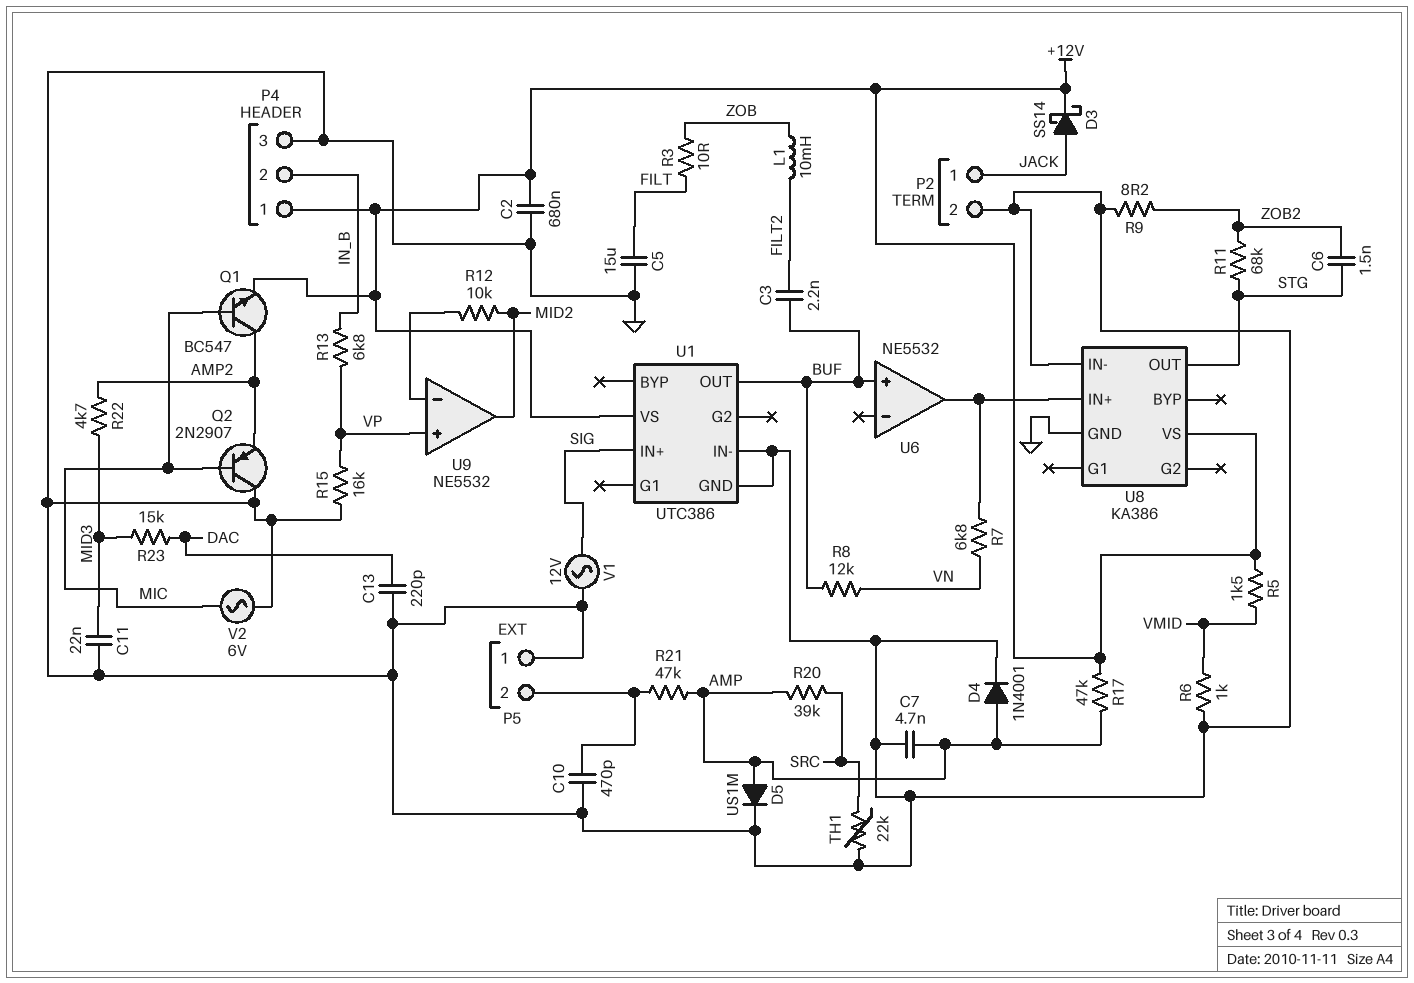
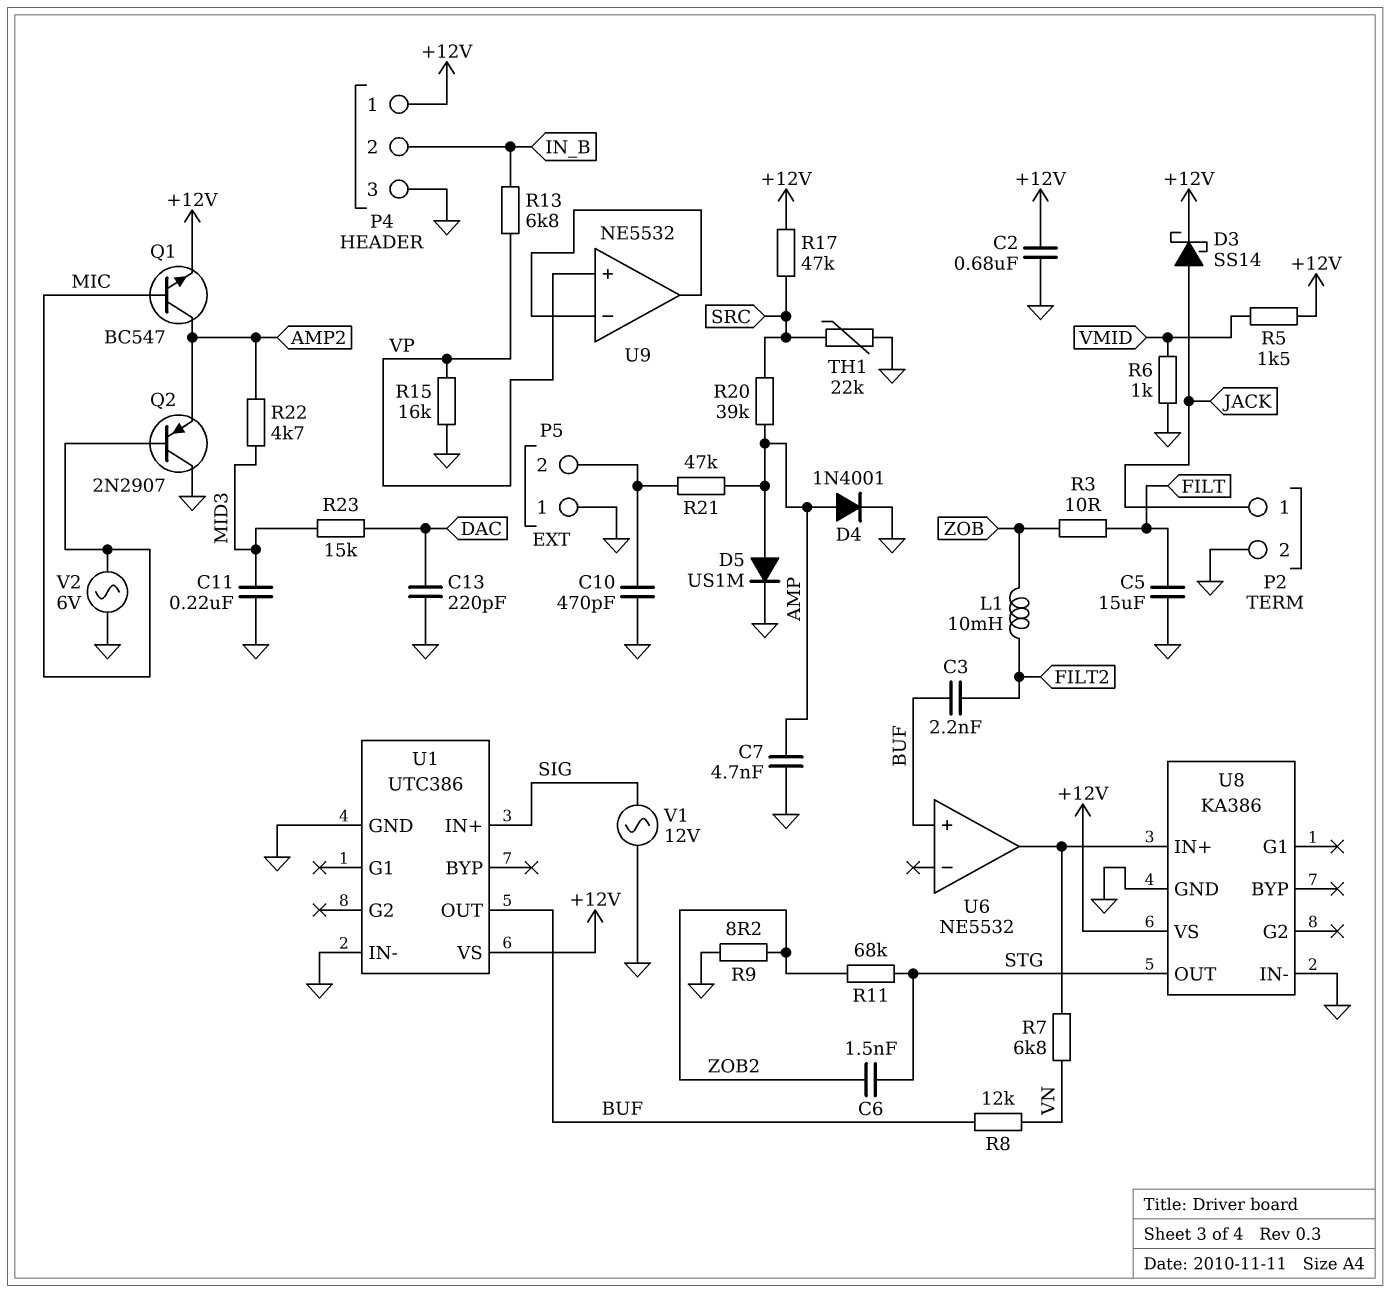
C11: 22nF (GND, MID3) -> 220nF (GND, MID3)
R12: 10k (MID2, U9/in-) -> none
R17: 47k (+12V, AMP) -> 47k (+12V, SRC)
U9 pin out: MID2 -> U9/in-

